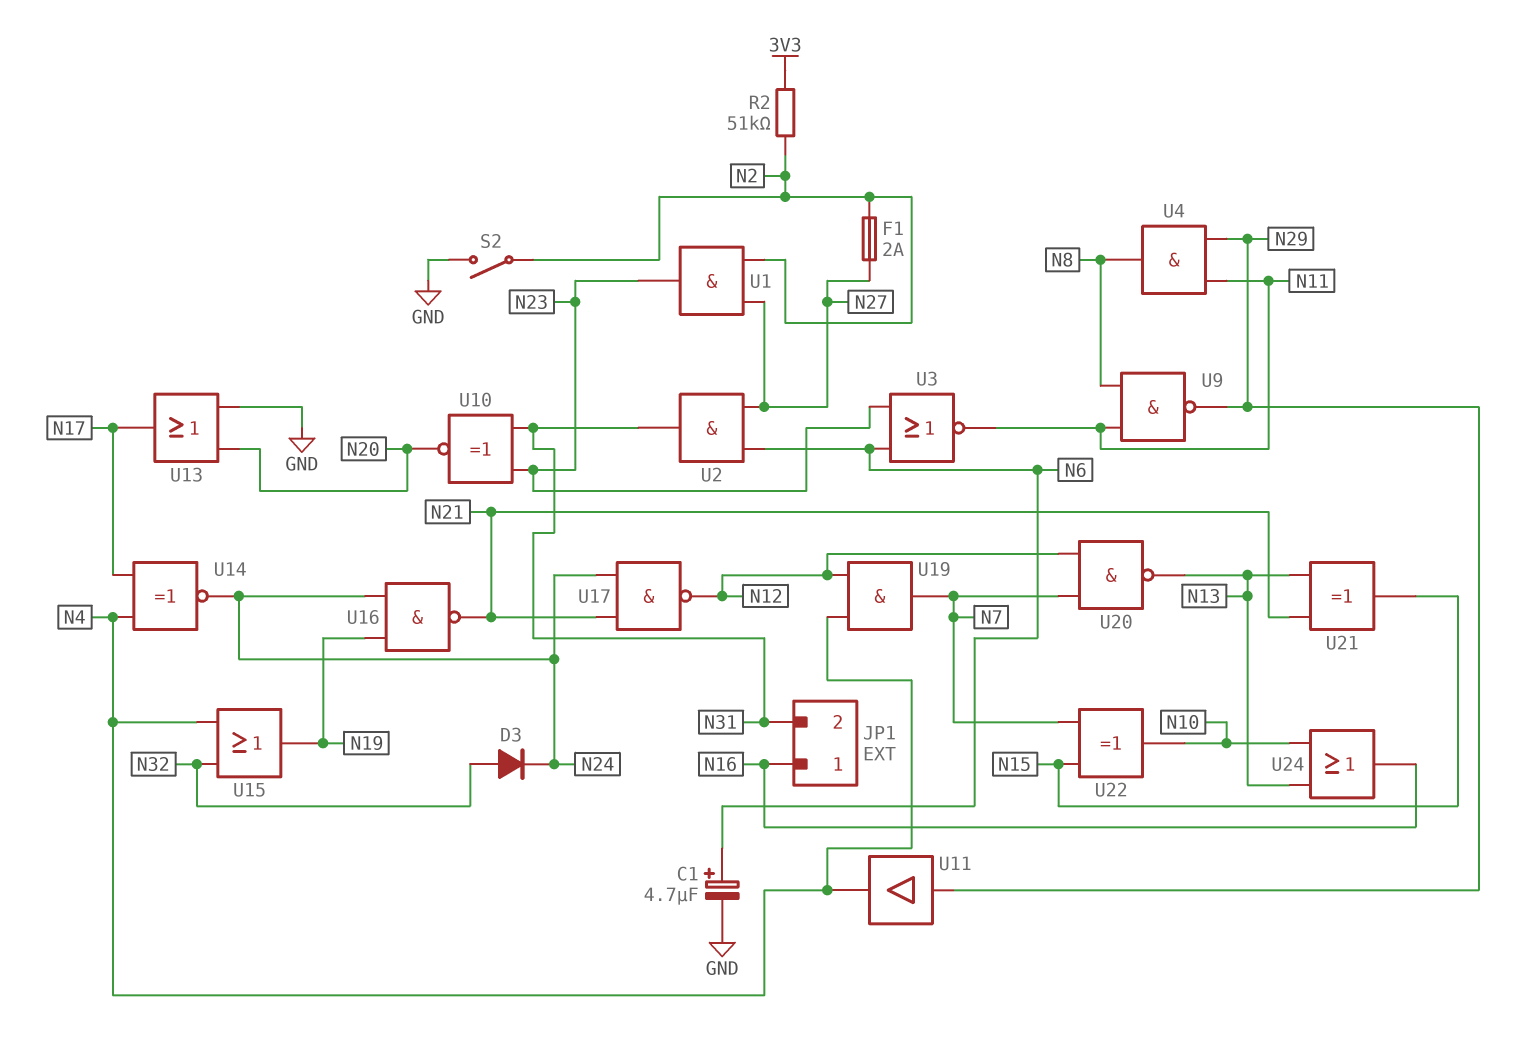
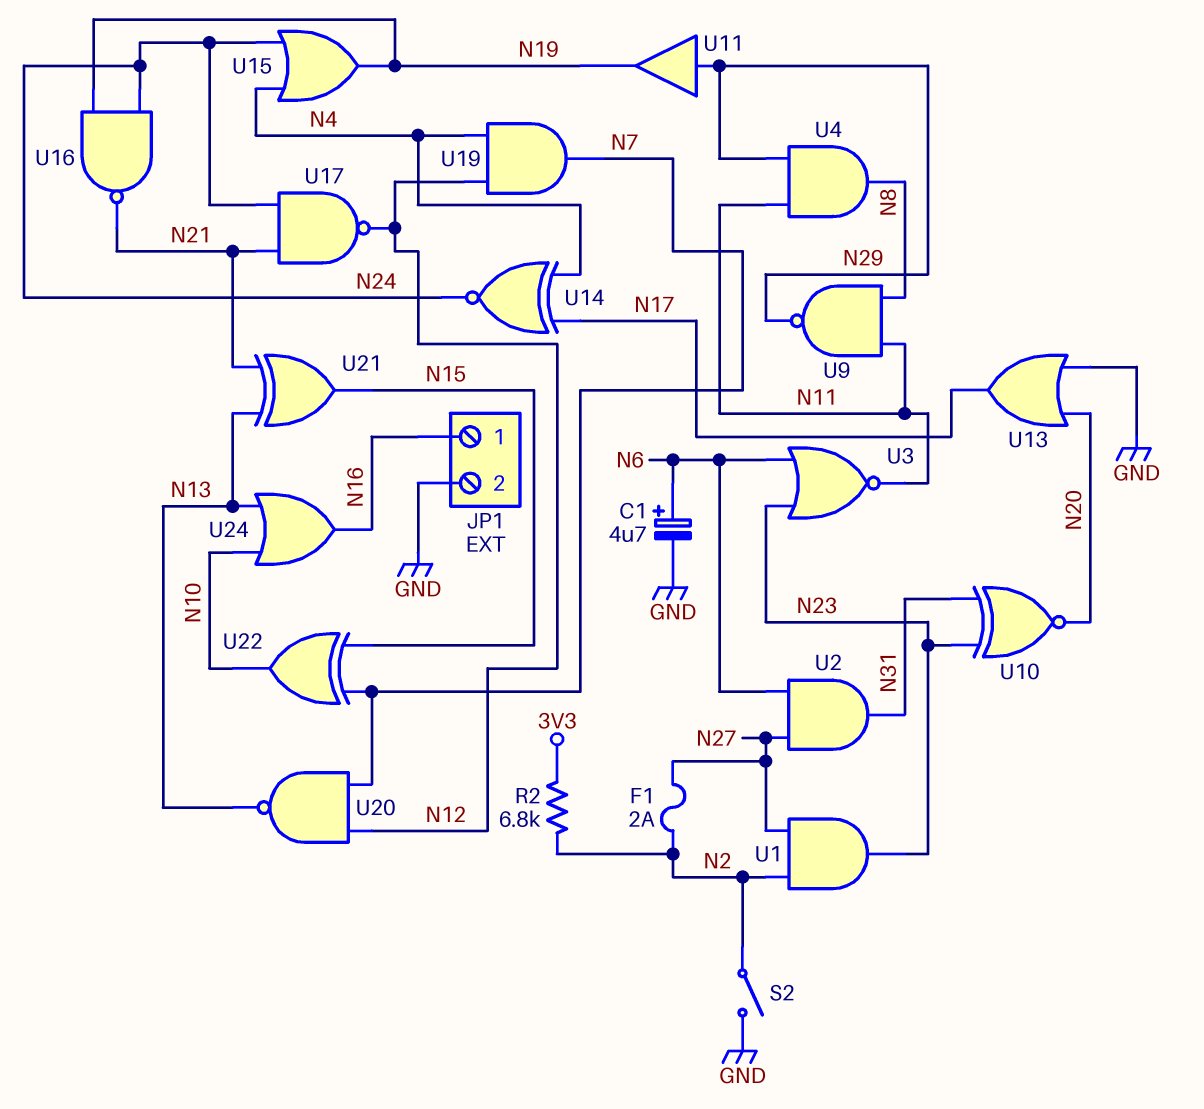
D3: diode (A N32, K N24) -> none
JP1 pin 2: N31 -> GND
R2: 51k (3V3, N2) -> 6.8k (3V3, N2)
U11: buffer (in N29, out N4) -> buffer (in N29, out N19)
U15: OR (in N4, in N32, out N19) -> OR (in N4, in N24, out N19)

